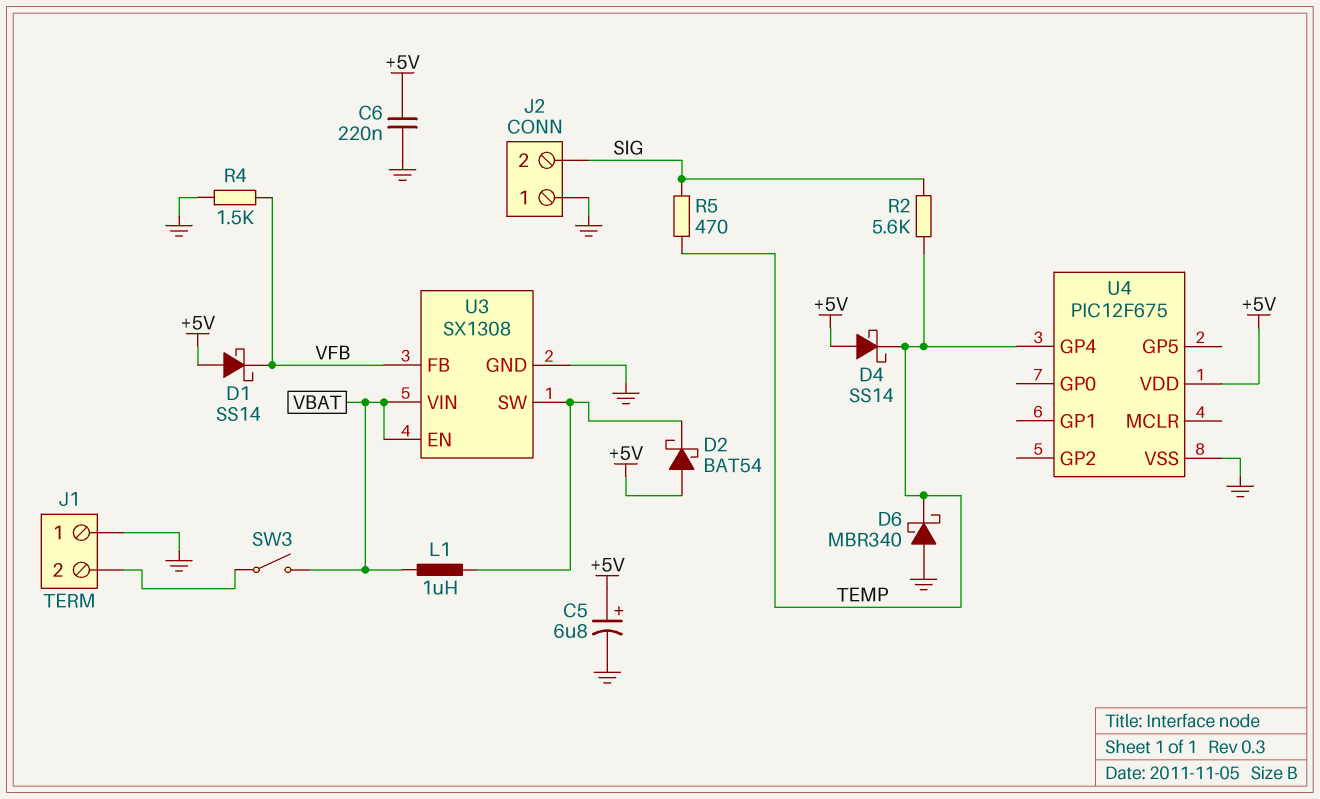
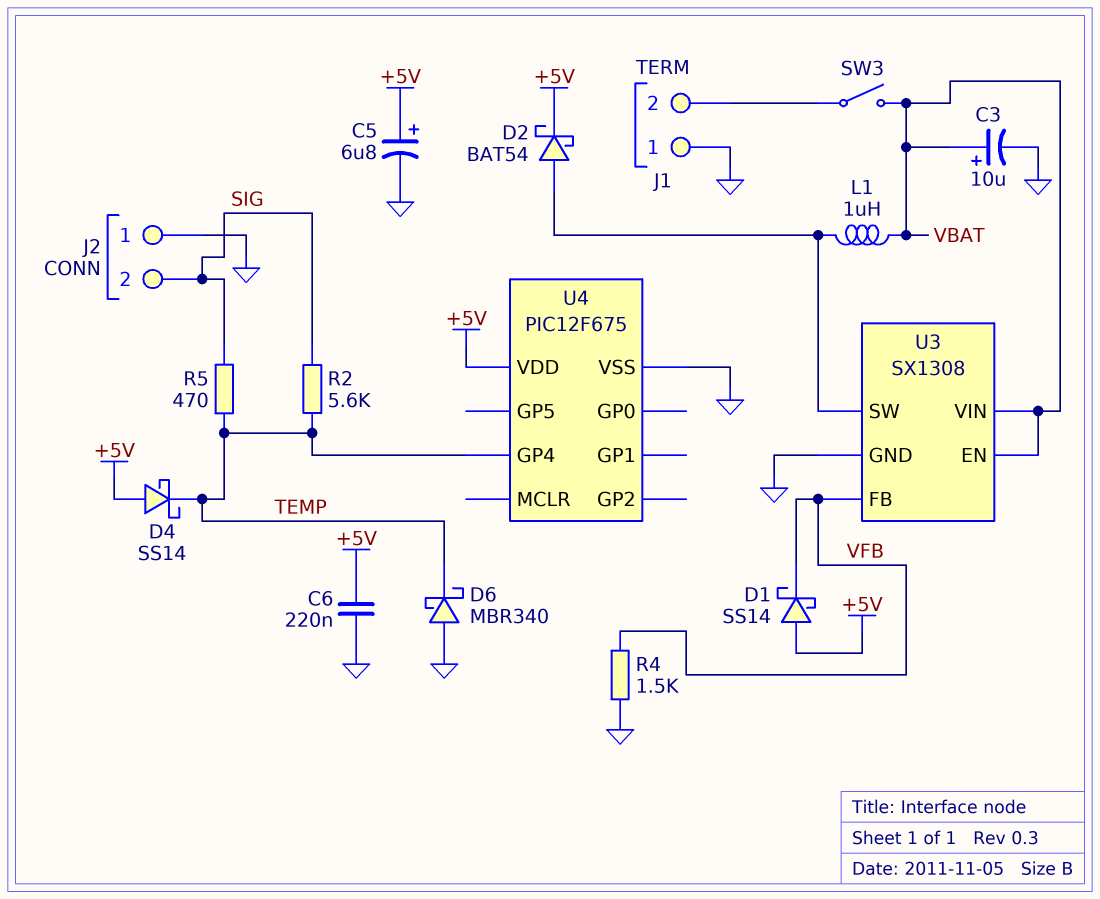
C3: none -> 10uF (plus VBAT, minus GND)
D2: schottky BAT54 (A +5V, K U3/SW) -> schottky BAT54 (A U3/SW, K +5V)

